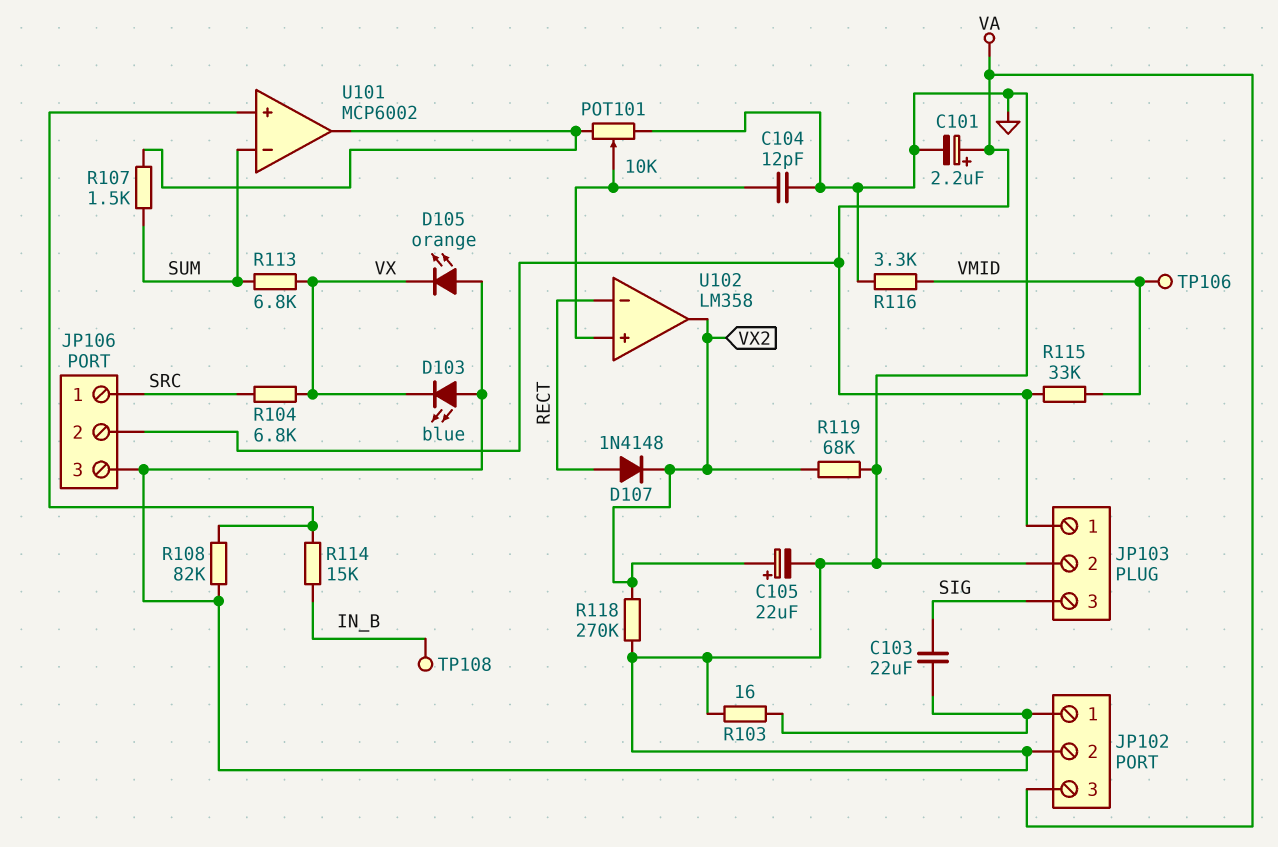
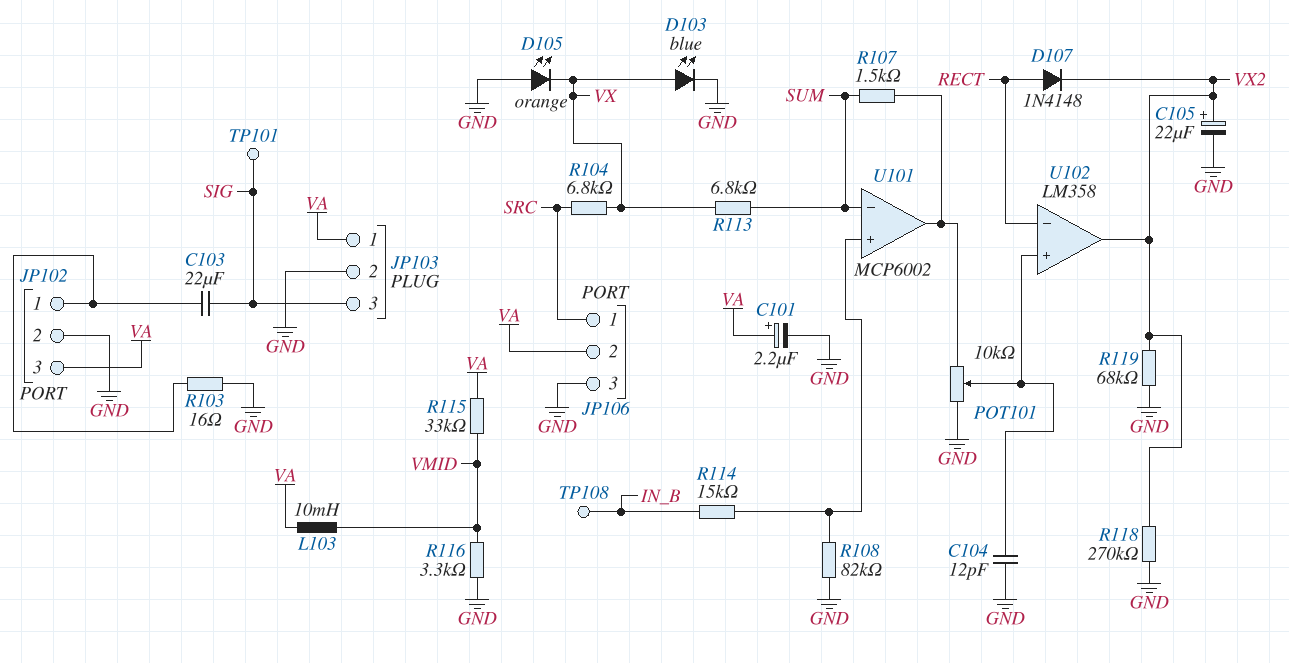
D103: LED blue (A GND, K VX) -> LED blue (A VX, K GND)
L103: none -> 10mH (VA, VMID)
TP101: none -> test point (SIG)
TP106: test point (VMID) -> none

